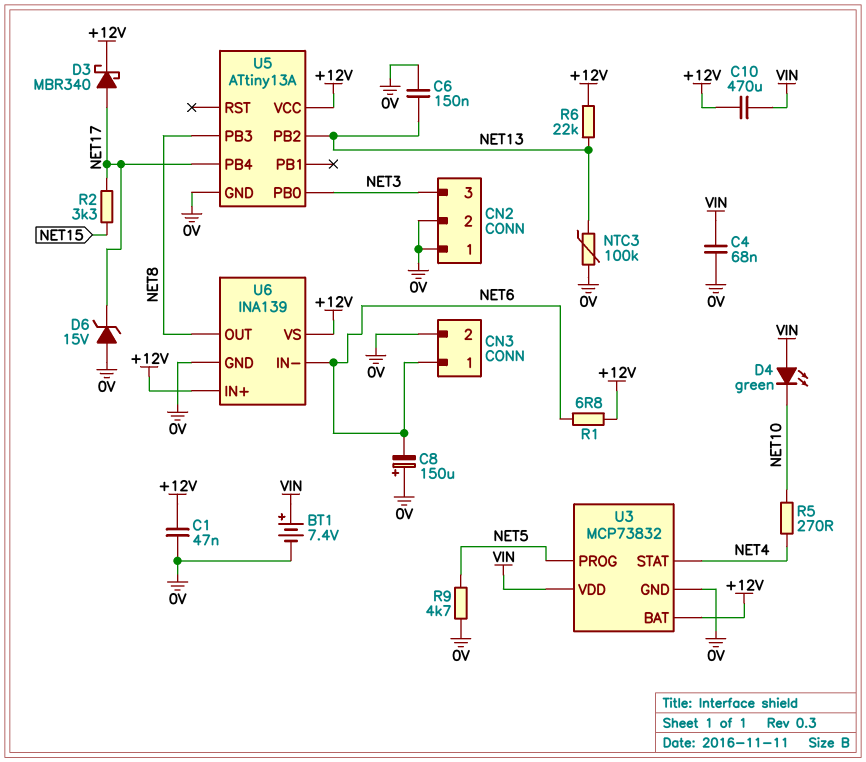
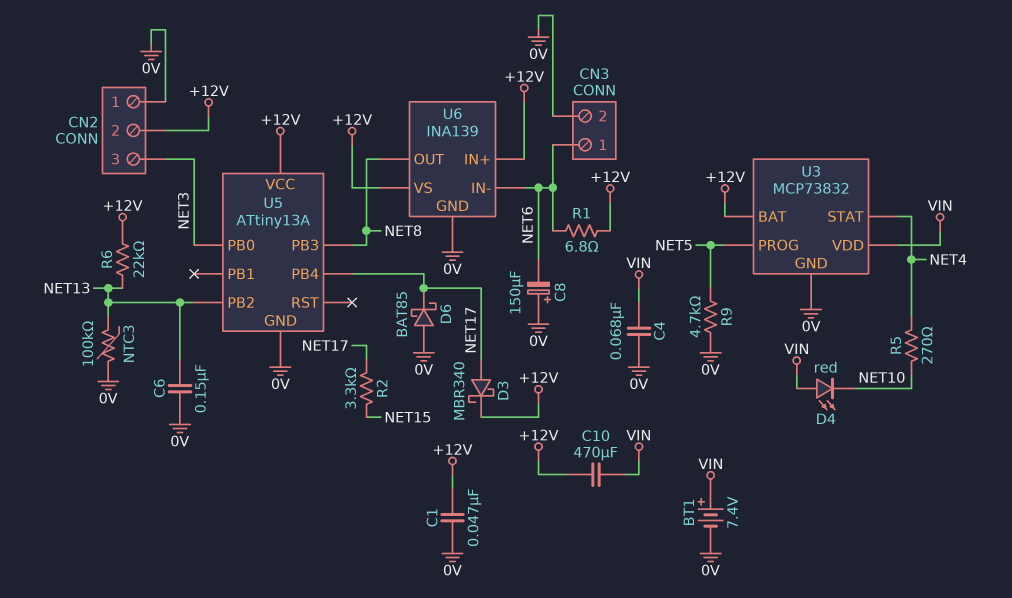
CN2 pin 2: 0V -> +12V
D4: LED green (A VIN, K NET10) -> LED red (A VIN, K NET10)
D6: zener 15V (A 0V, K NET17) -> schottky BAT85 (A 0V, K NET17)

